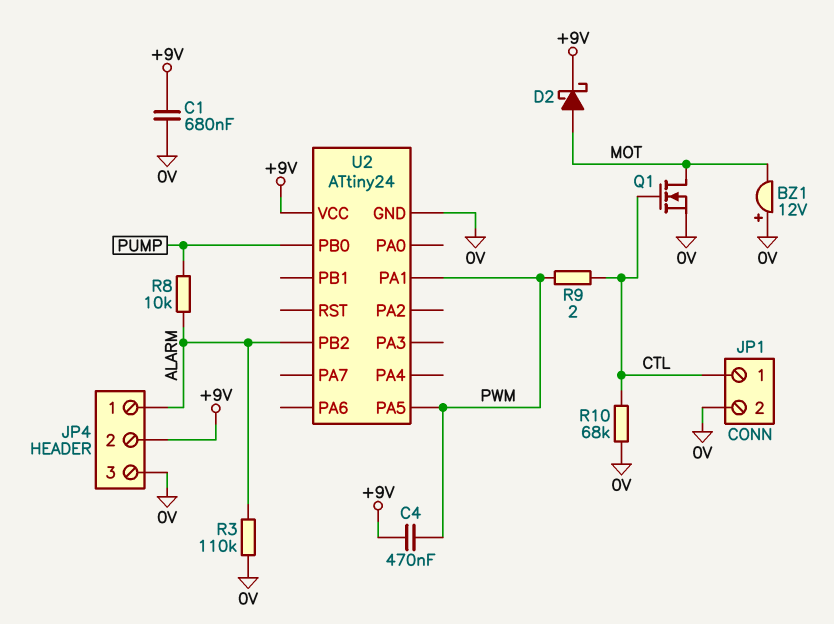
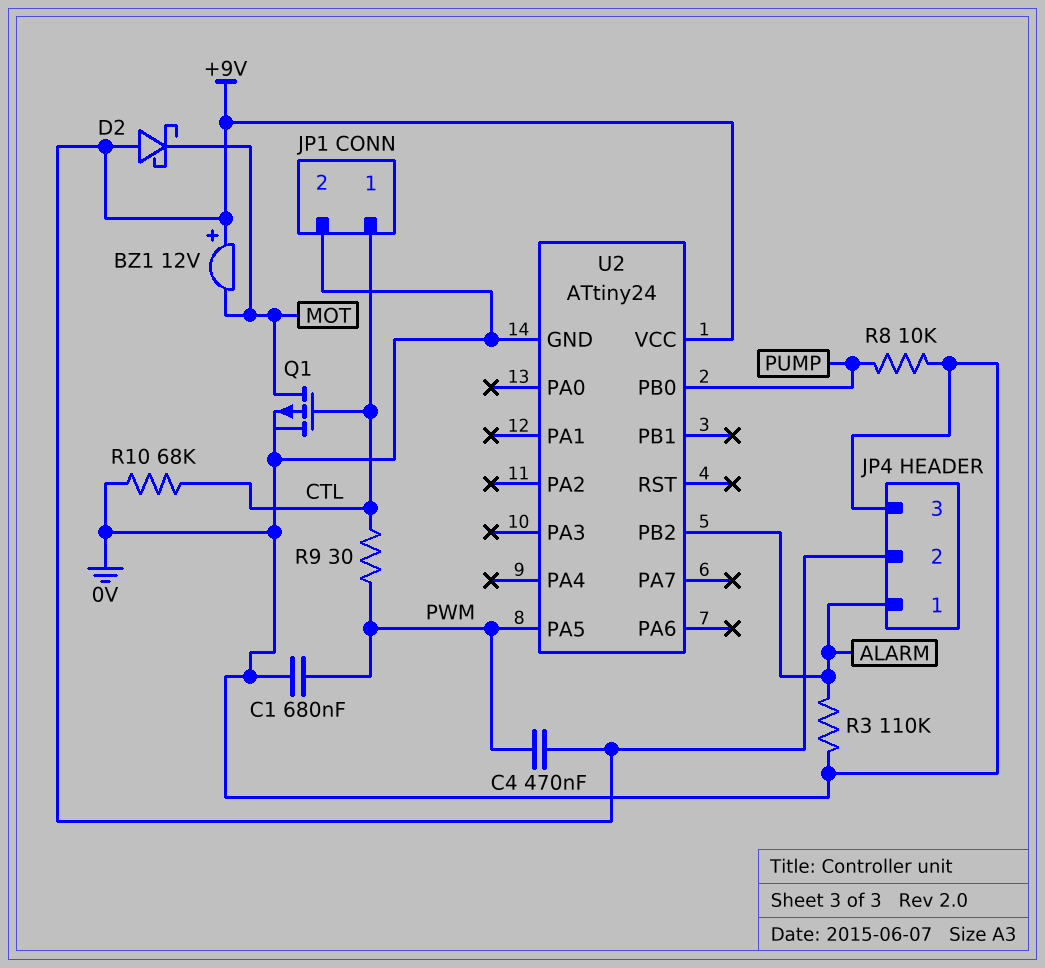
BZ1: buzzer 12V (plus 0V, minus MOT) -> buzzer 12V (plus +9V, minus MOT)
C1: 680nF (+9V, 0V) -> 680nF (0V, PWM)
D2: schottky (A MOT, K +9V) -> schottky (A +9V, K MOT)
Q1: NMOS (G CTL, D MOT, S 0V) -> PMOS (G CTL, D MOT, S 0V)
R8: 10k (ALARM, PUMP) -> 10k (0V, PUMP)
R9: 2 (CTL, PWM) -> 30 (CTL, PWM)
U2 pin PA1: PWM -> none

